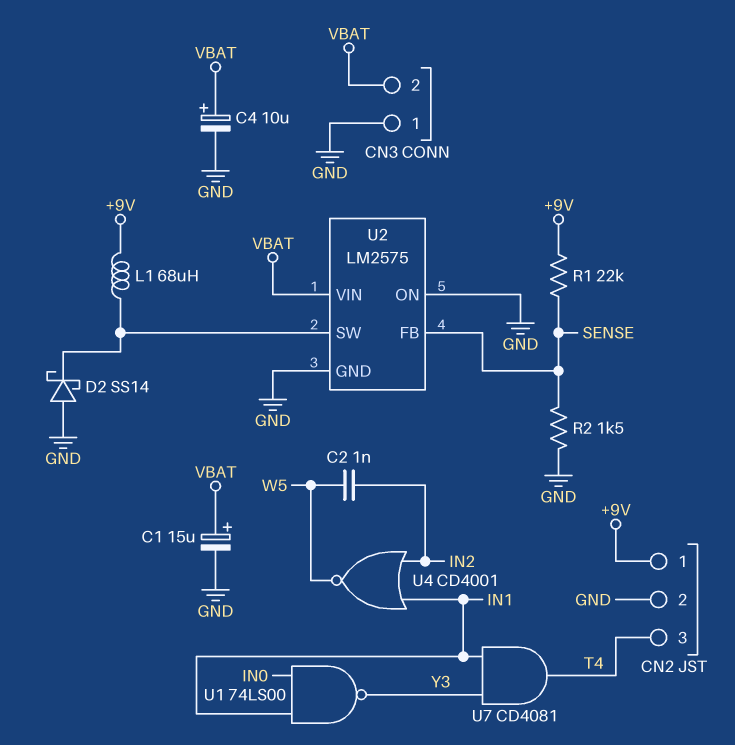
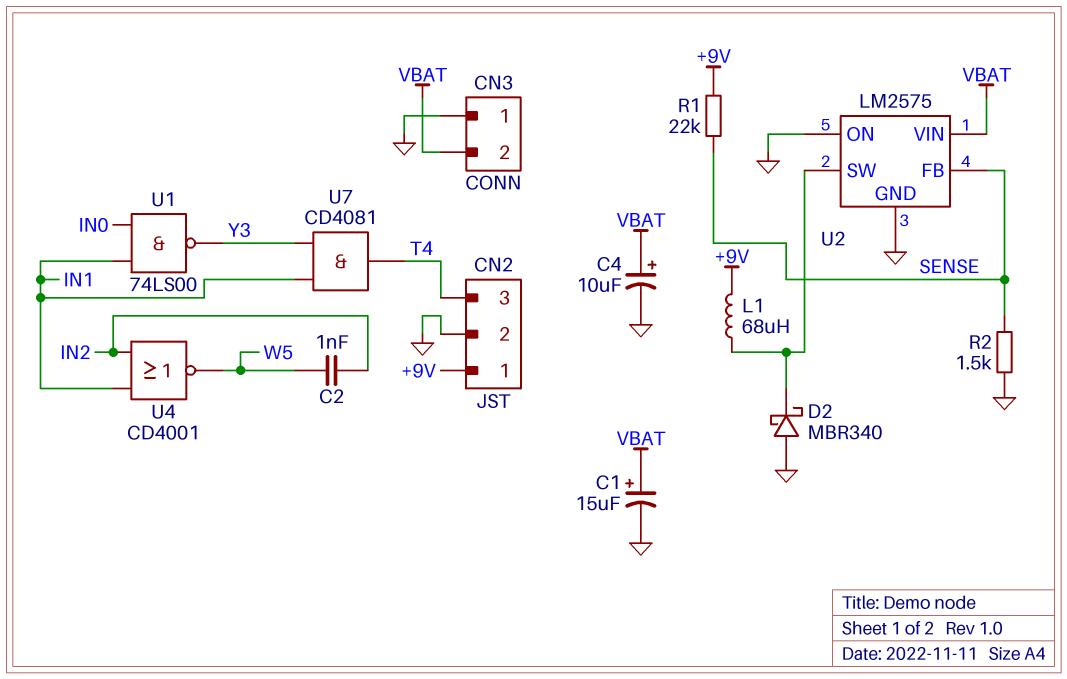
D2: schottky SS14 (A GND, K U2/SW) -> schottky MBR340 (A GND, K U2/SW)

